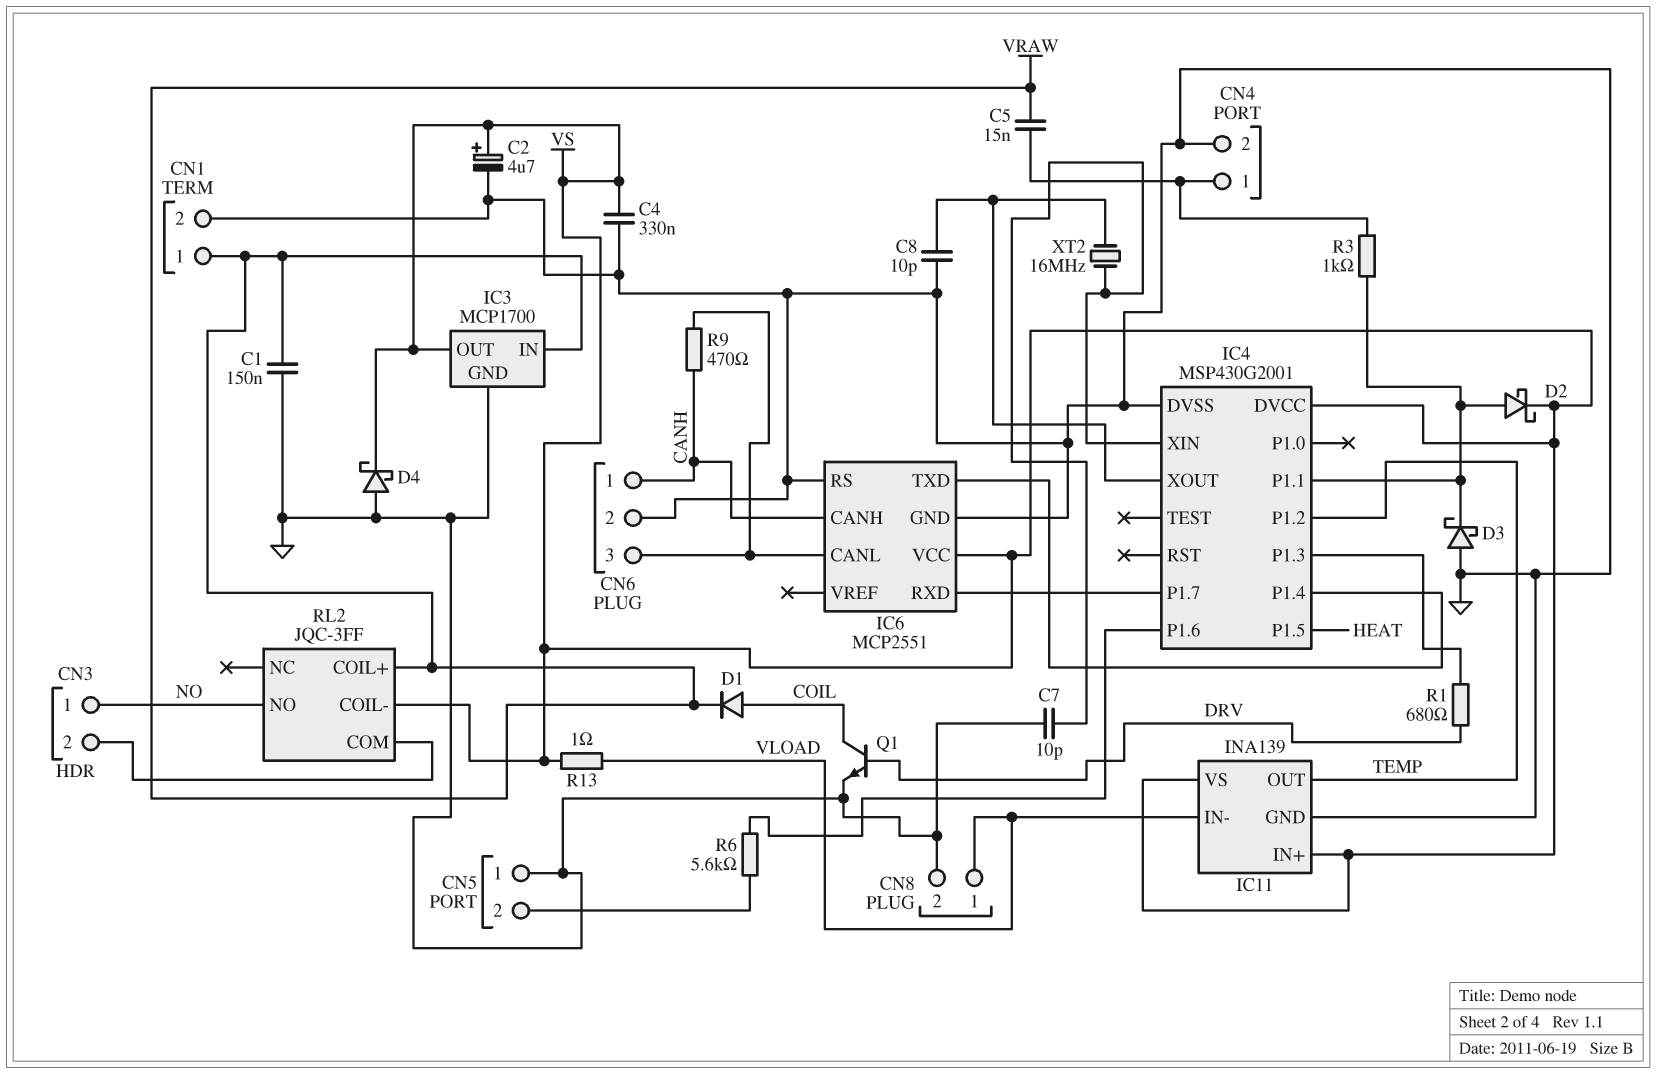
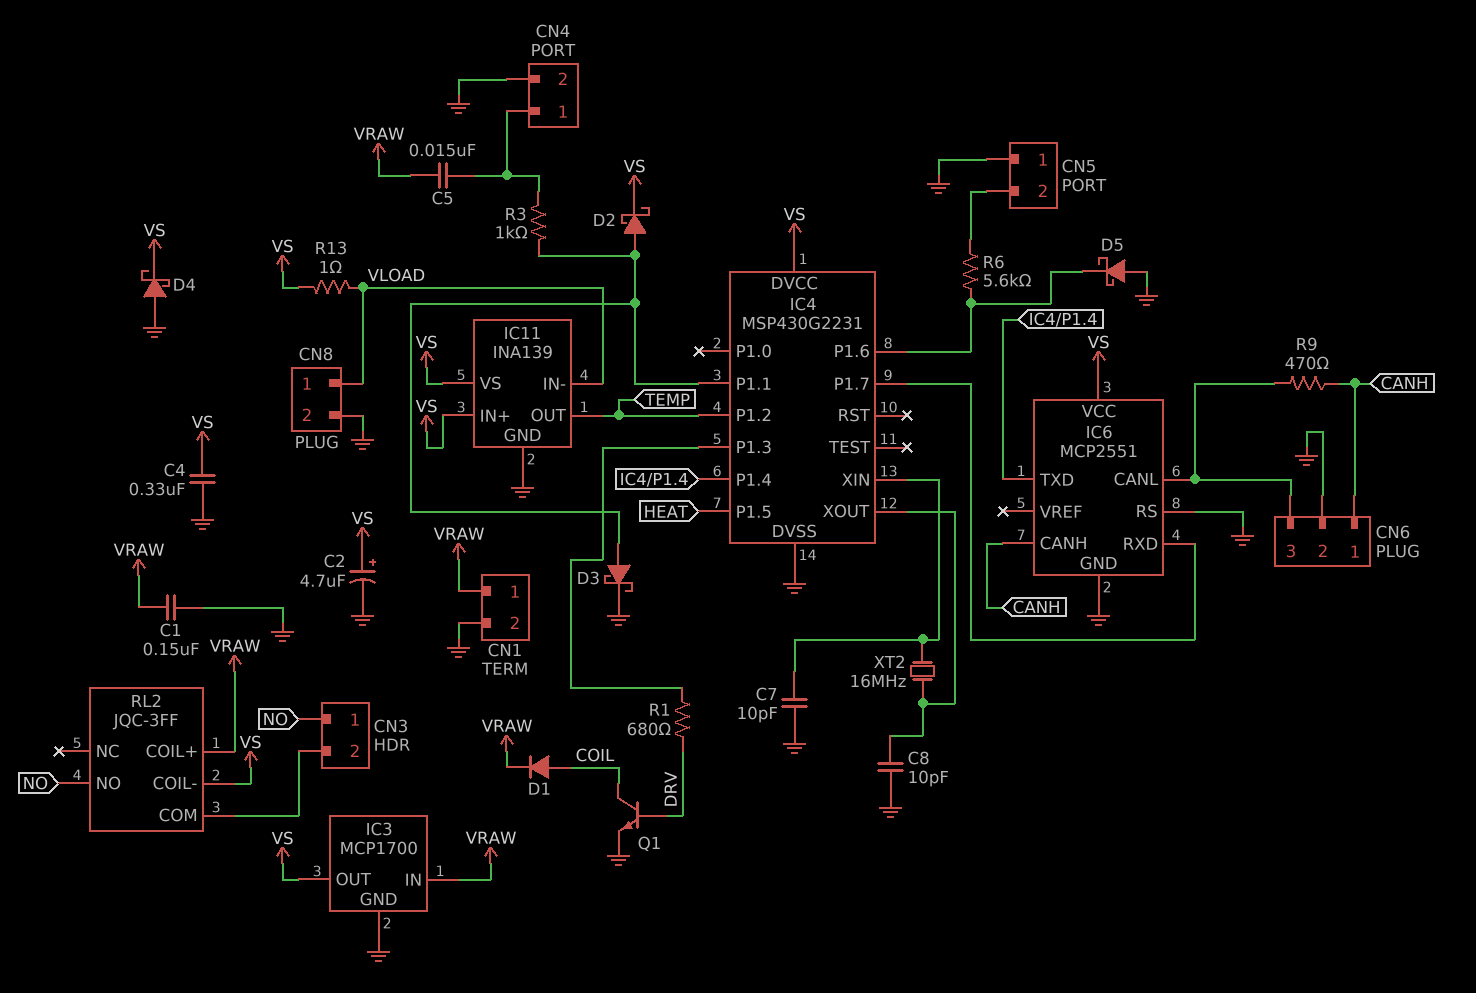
D3: schottky (A GND, K IC4/P1.1) -> schottky (A IC4/P1.1, K GND)
D5: none -> schottky (A GND, K IC4/P1.6)
IC4: MSP430G2001 -> MSP430G2231

